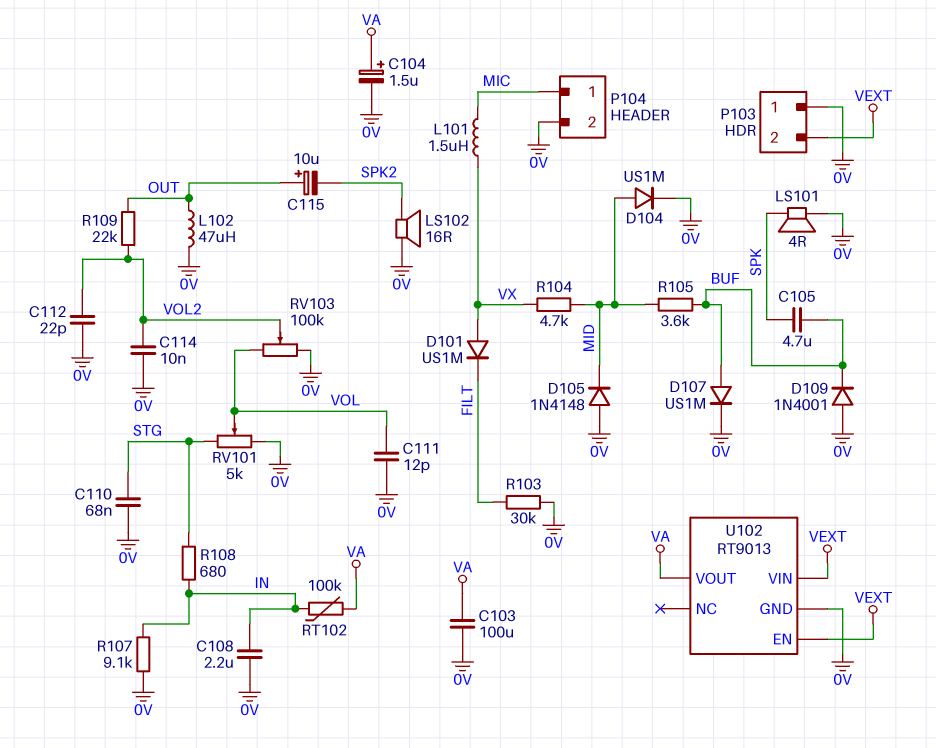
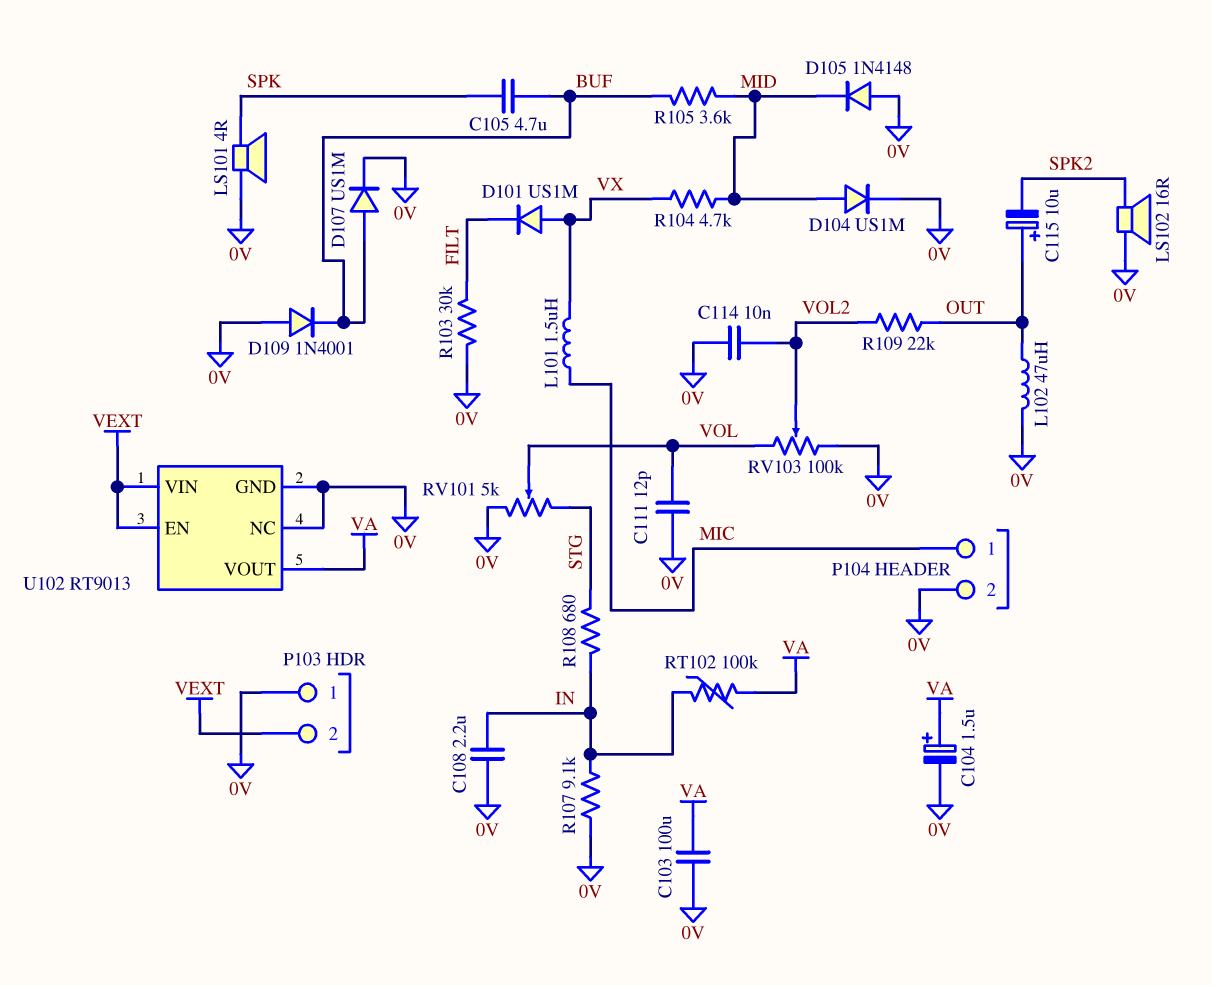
C110: 68nF (0V, STG) -> none
C112: 22pF (0V, VOL2) -> none
U102 pin NC: none -> 0V

